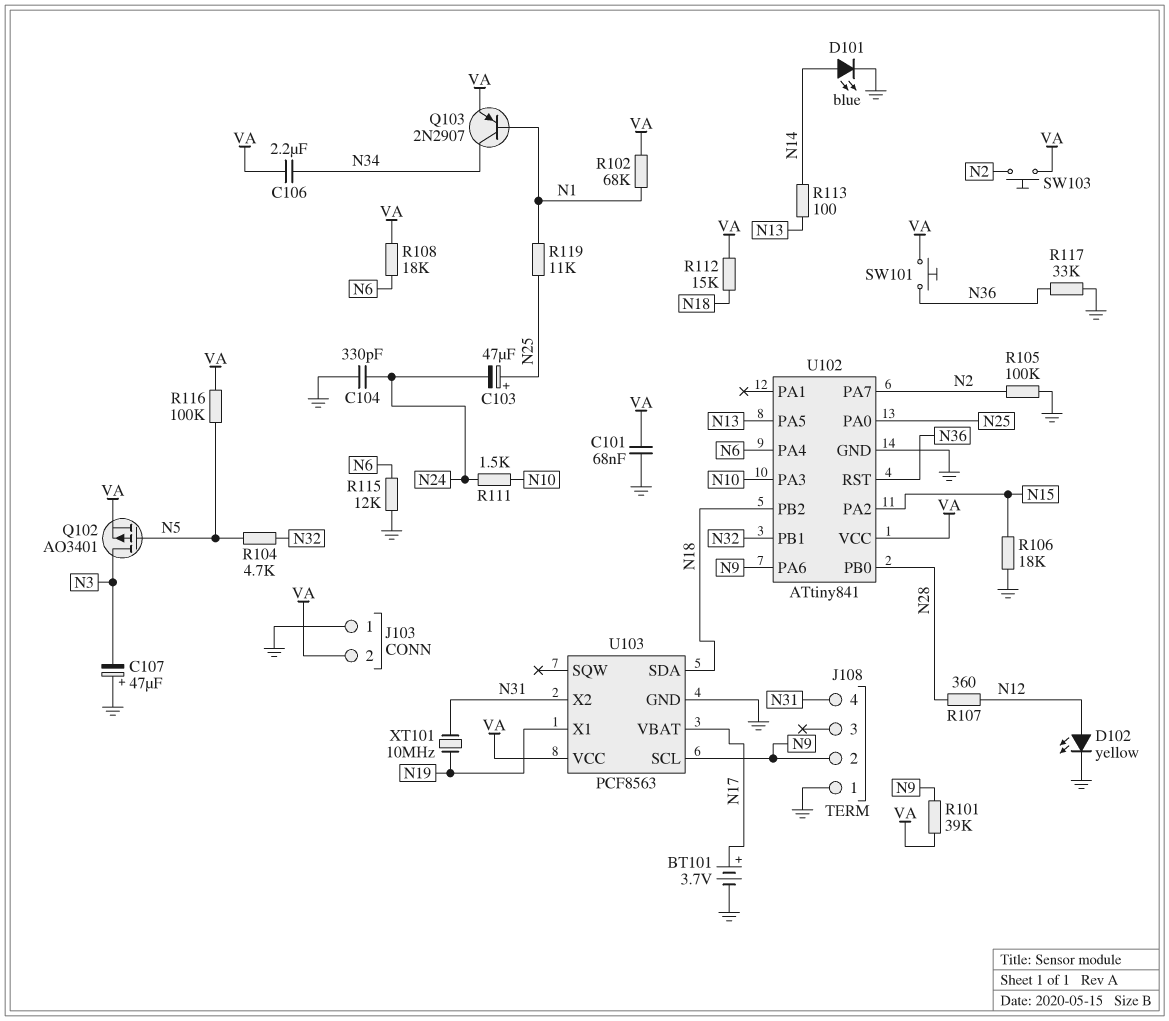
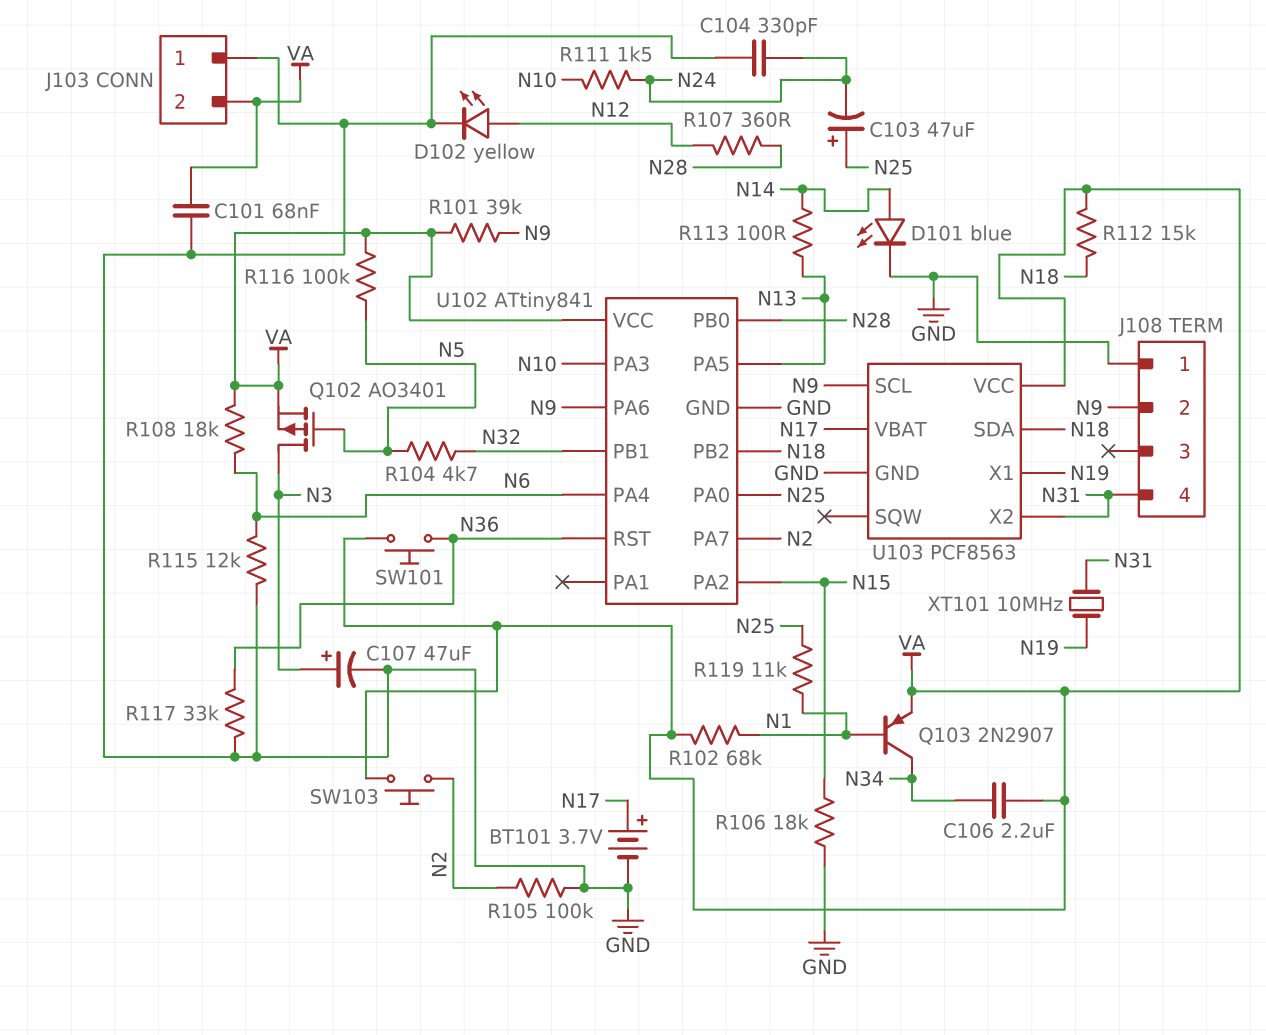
C107: 47uF (plus GND, minus N3) -> 47uF (plus N3, minus GND)

